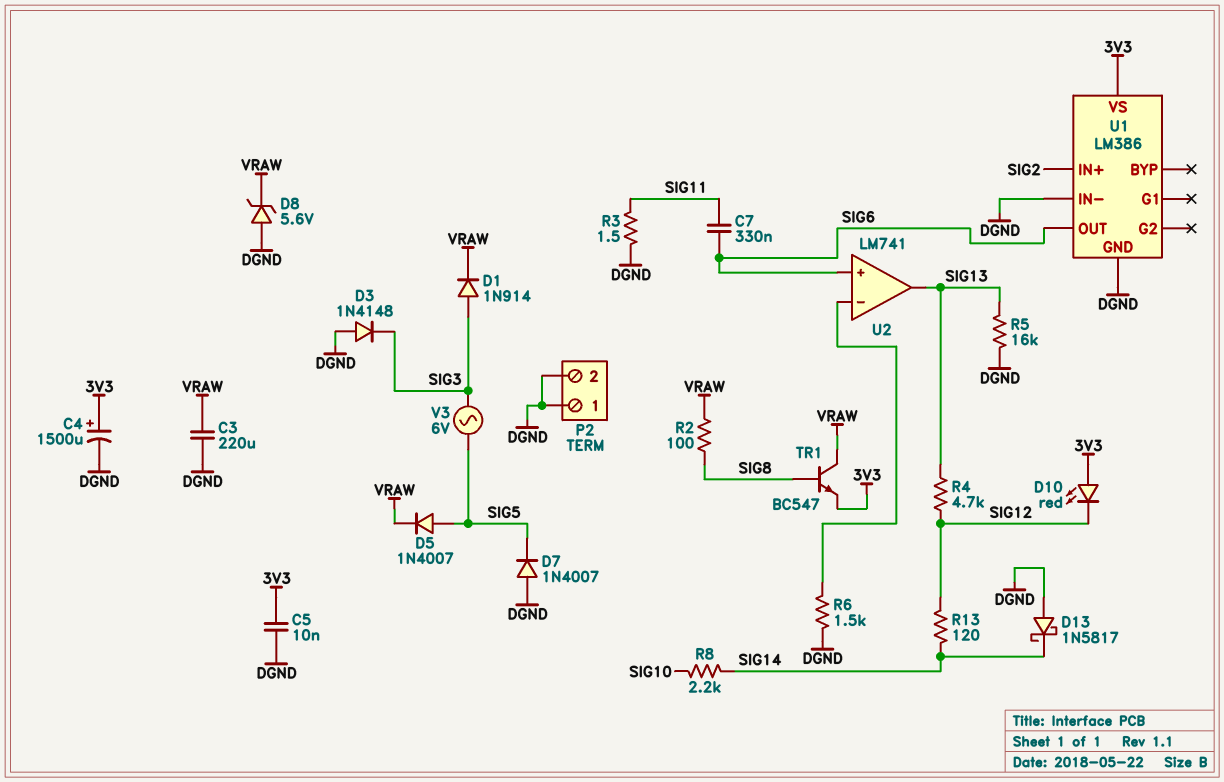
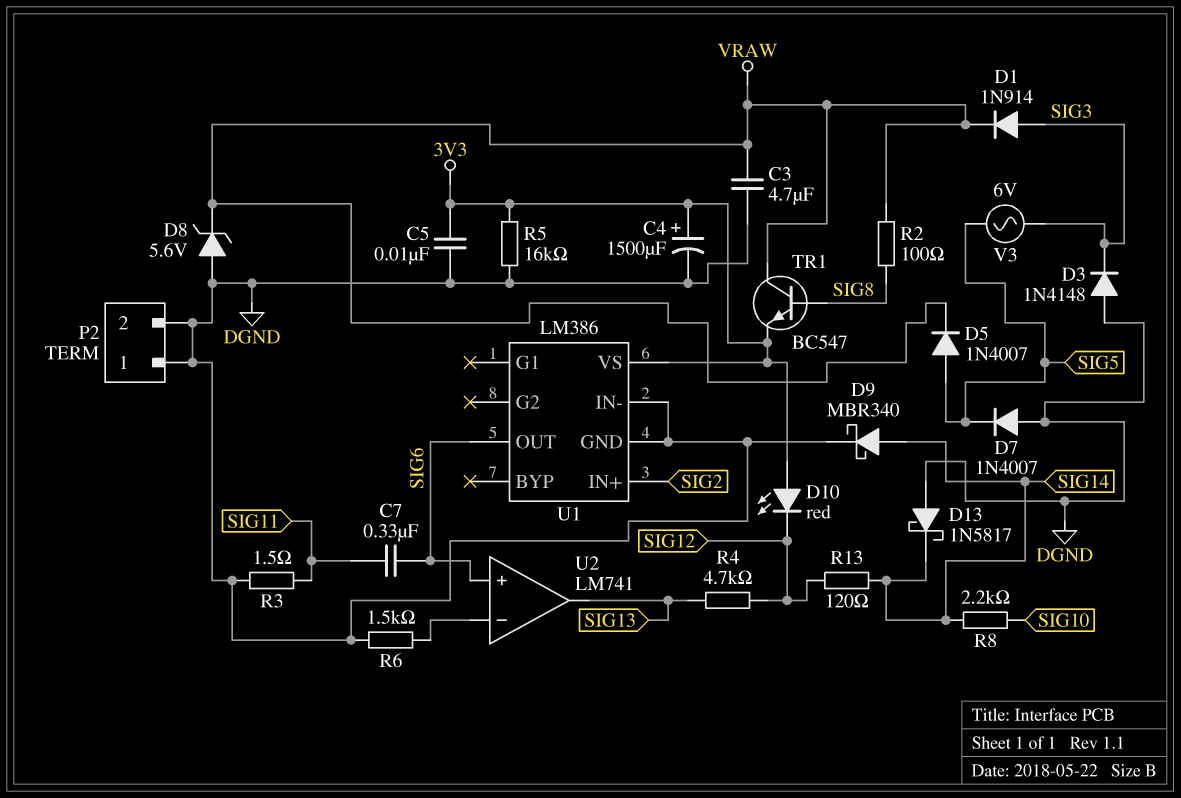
C3: 220uF (DGND, VRAW) -> 4.7uF (DGND, VRAW)
D9: none -> schottky MBR340 (A SIG14, K DGND)
R5: 16k (DGND, SIG13) -> 16k (3V3, DGND)

